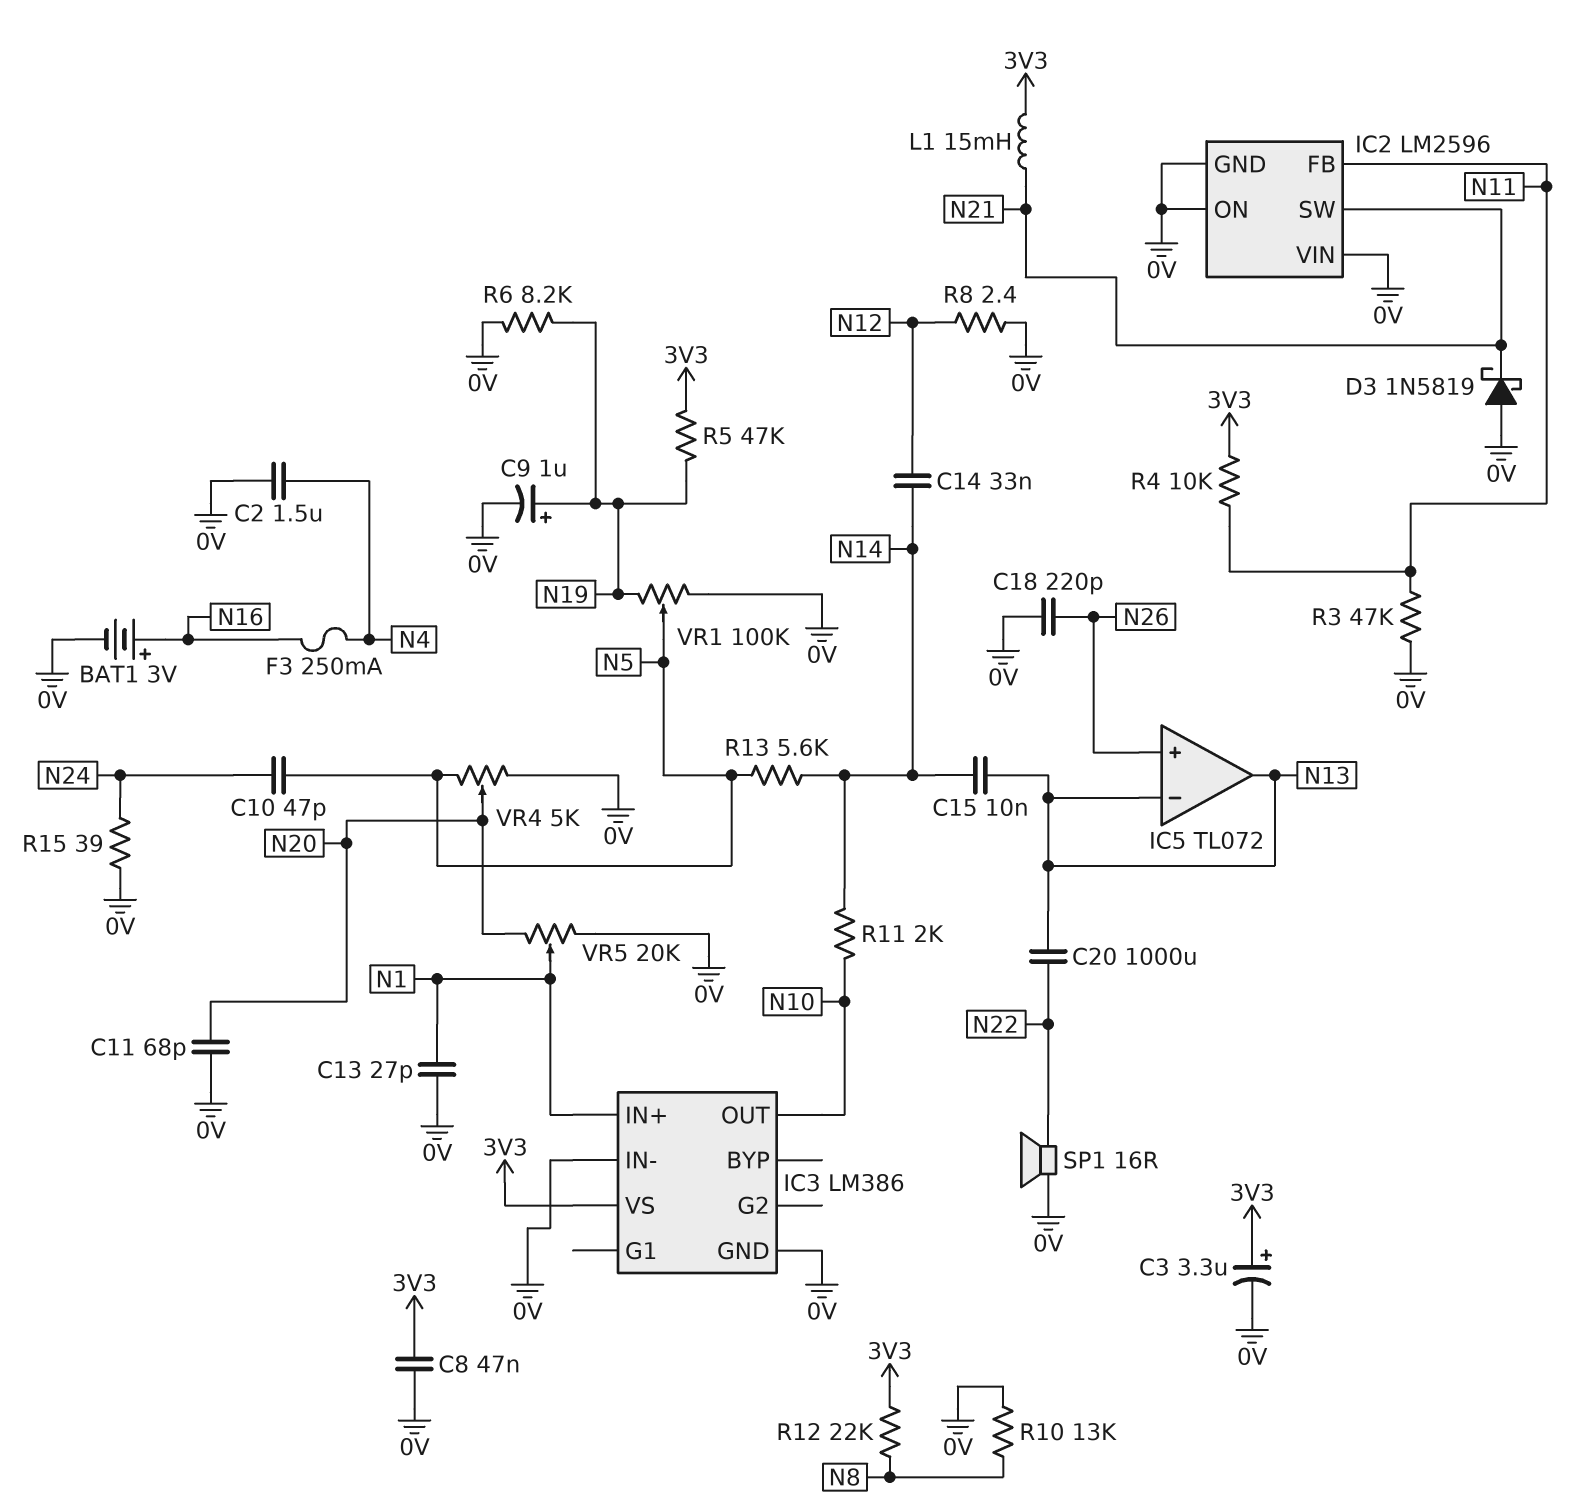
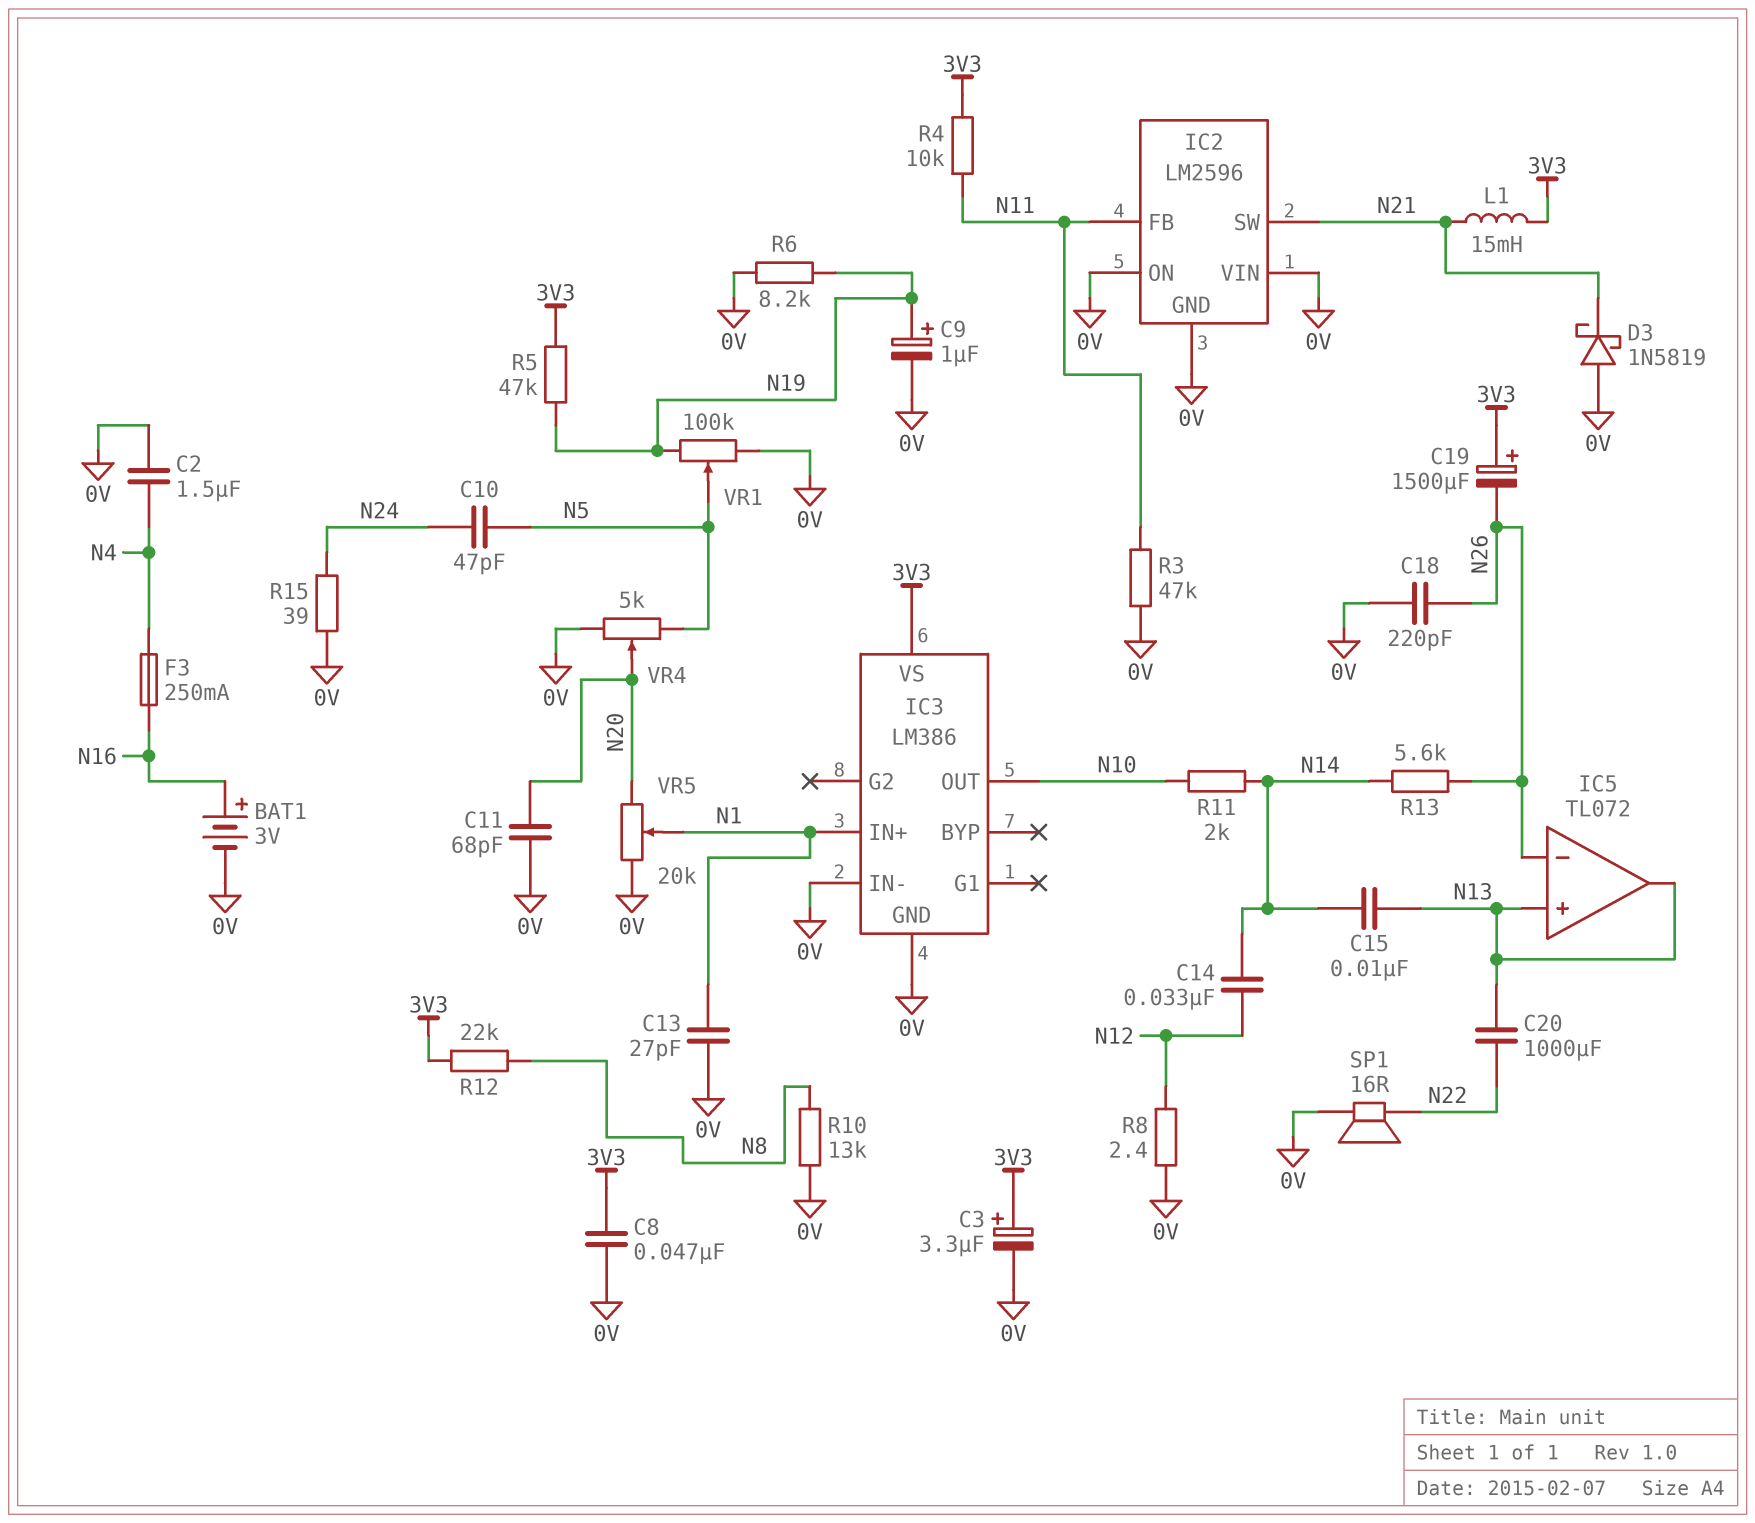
C19: none -> 1500uF (plus 3V3, minus N26)
IC5 pin in+: N26 -> N13
IC5 pin in-: N13 -> N26
R13: 5.6k (N5, N14) -> 5.6k (N14, N26)

